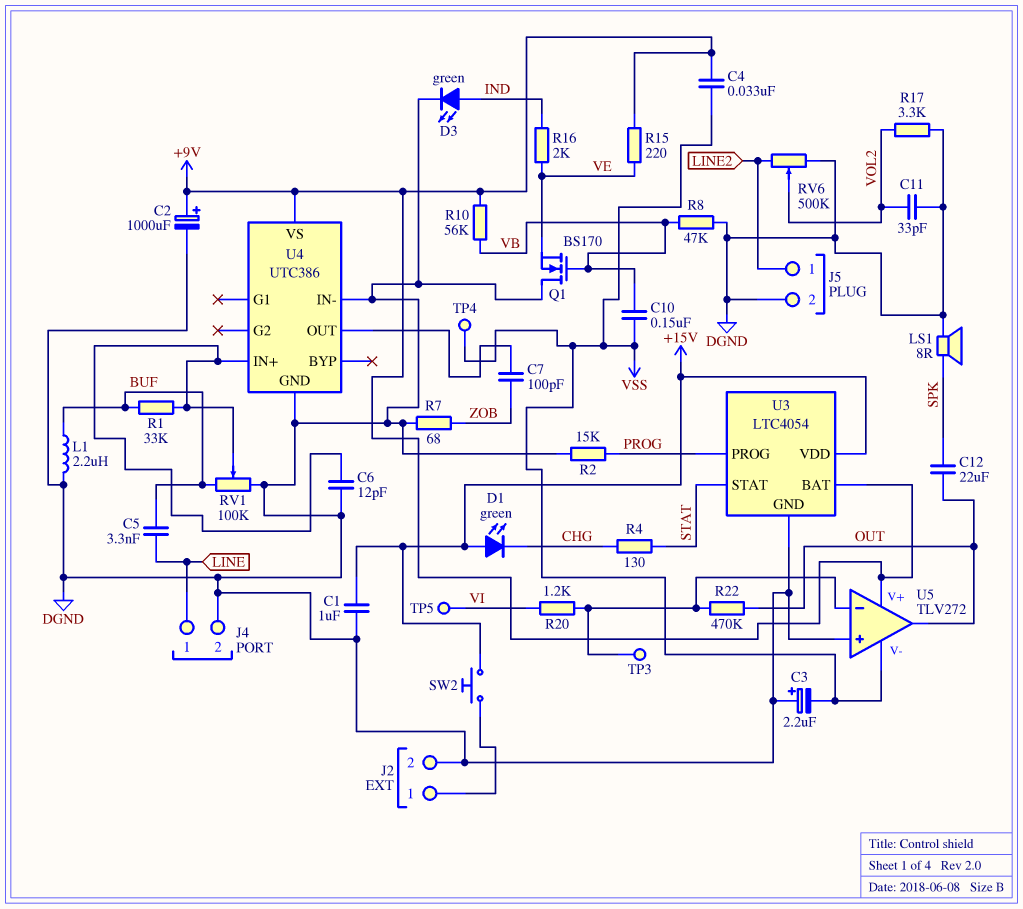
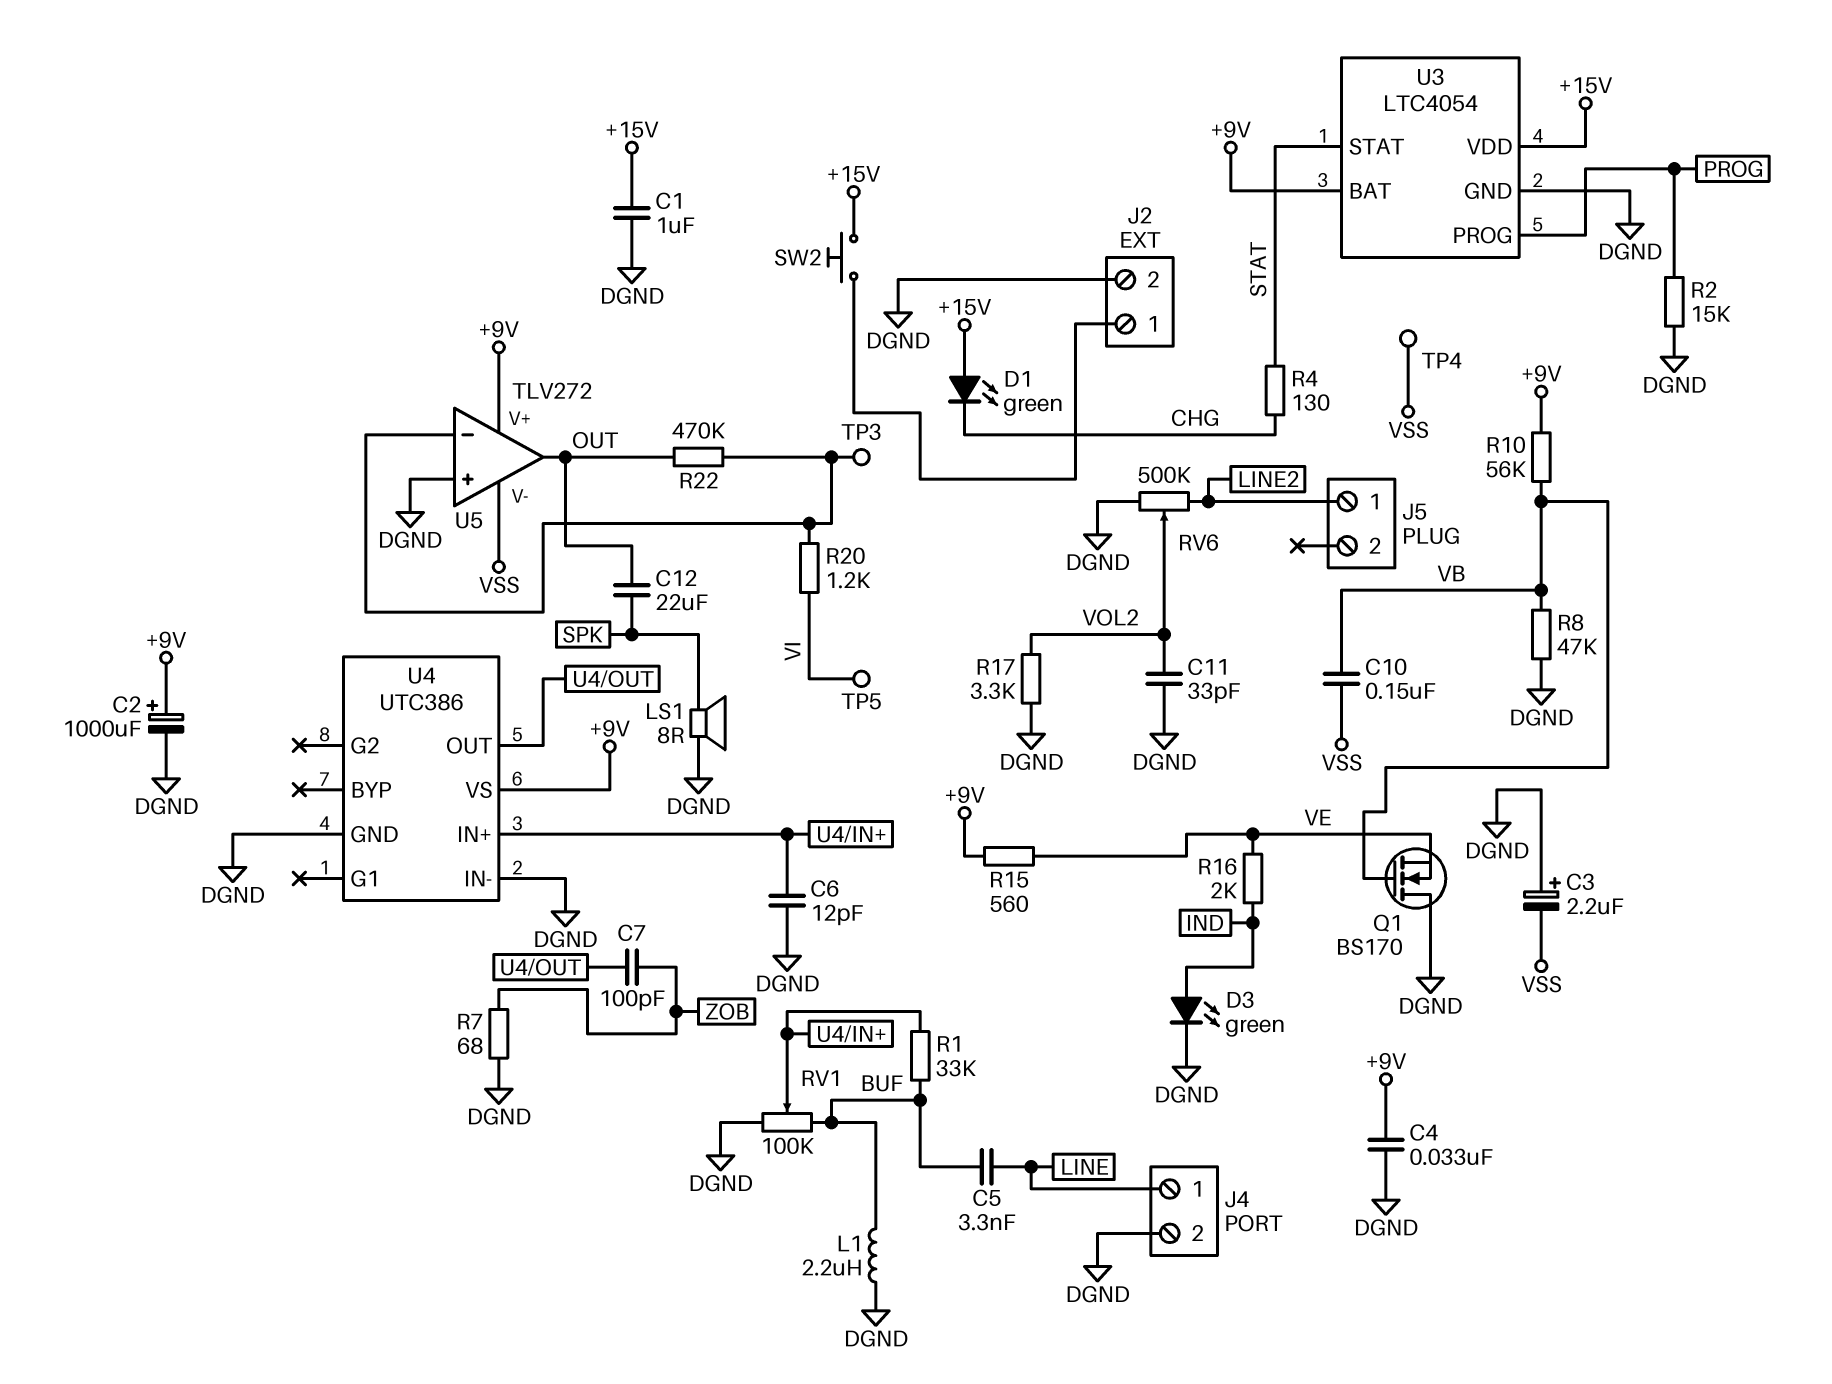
C4: 33nF (+9V, VSS) -> 33nF (+9V, DGND)
J5 pin 2: DGND -> none
R15: 220 (+9V, VE) -> 560 (+9V, VE)

